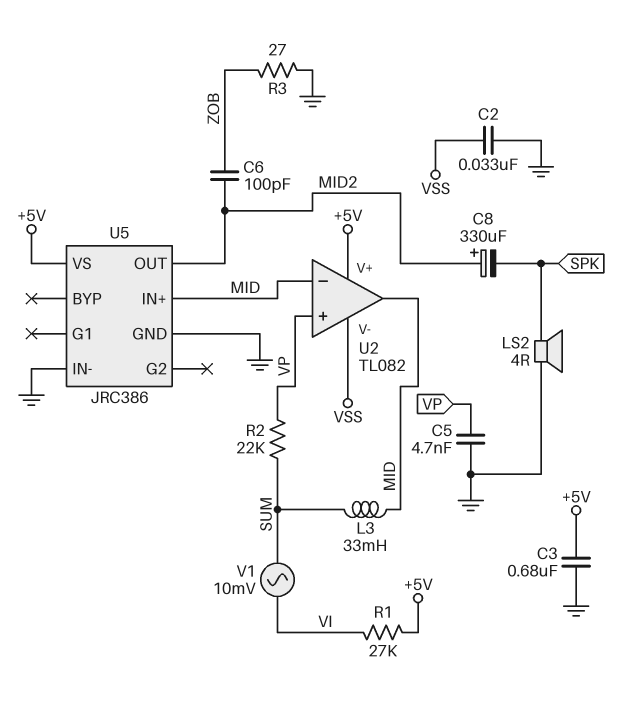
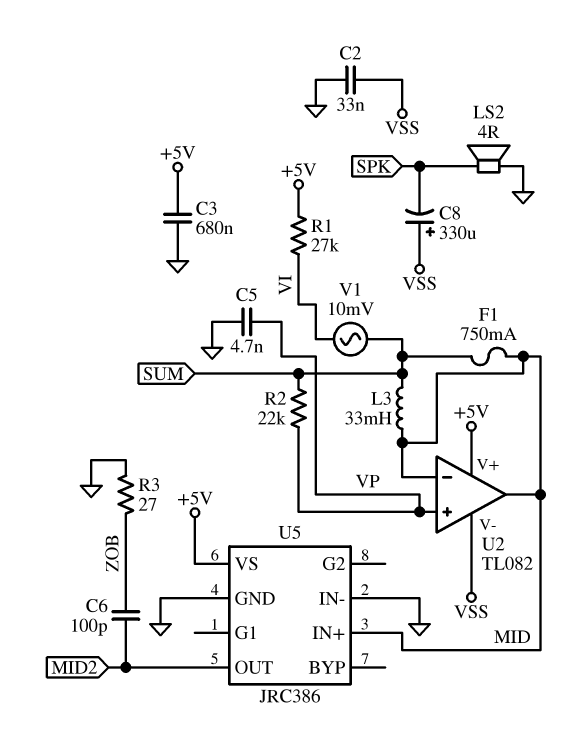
C8: 330uF (plus MID2, minus SPK) -> 330uF (plus VSS, minus SPK)
F1: none -> 750mA (MID, SUM)

